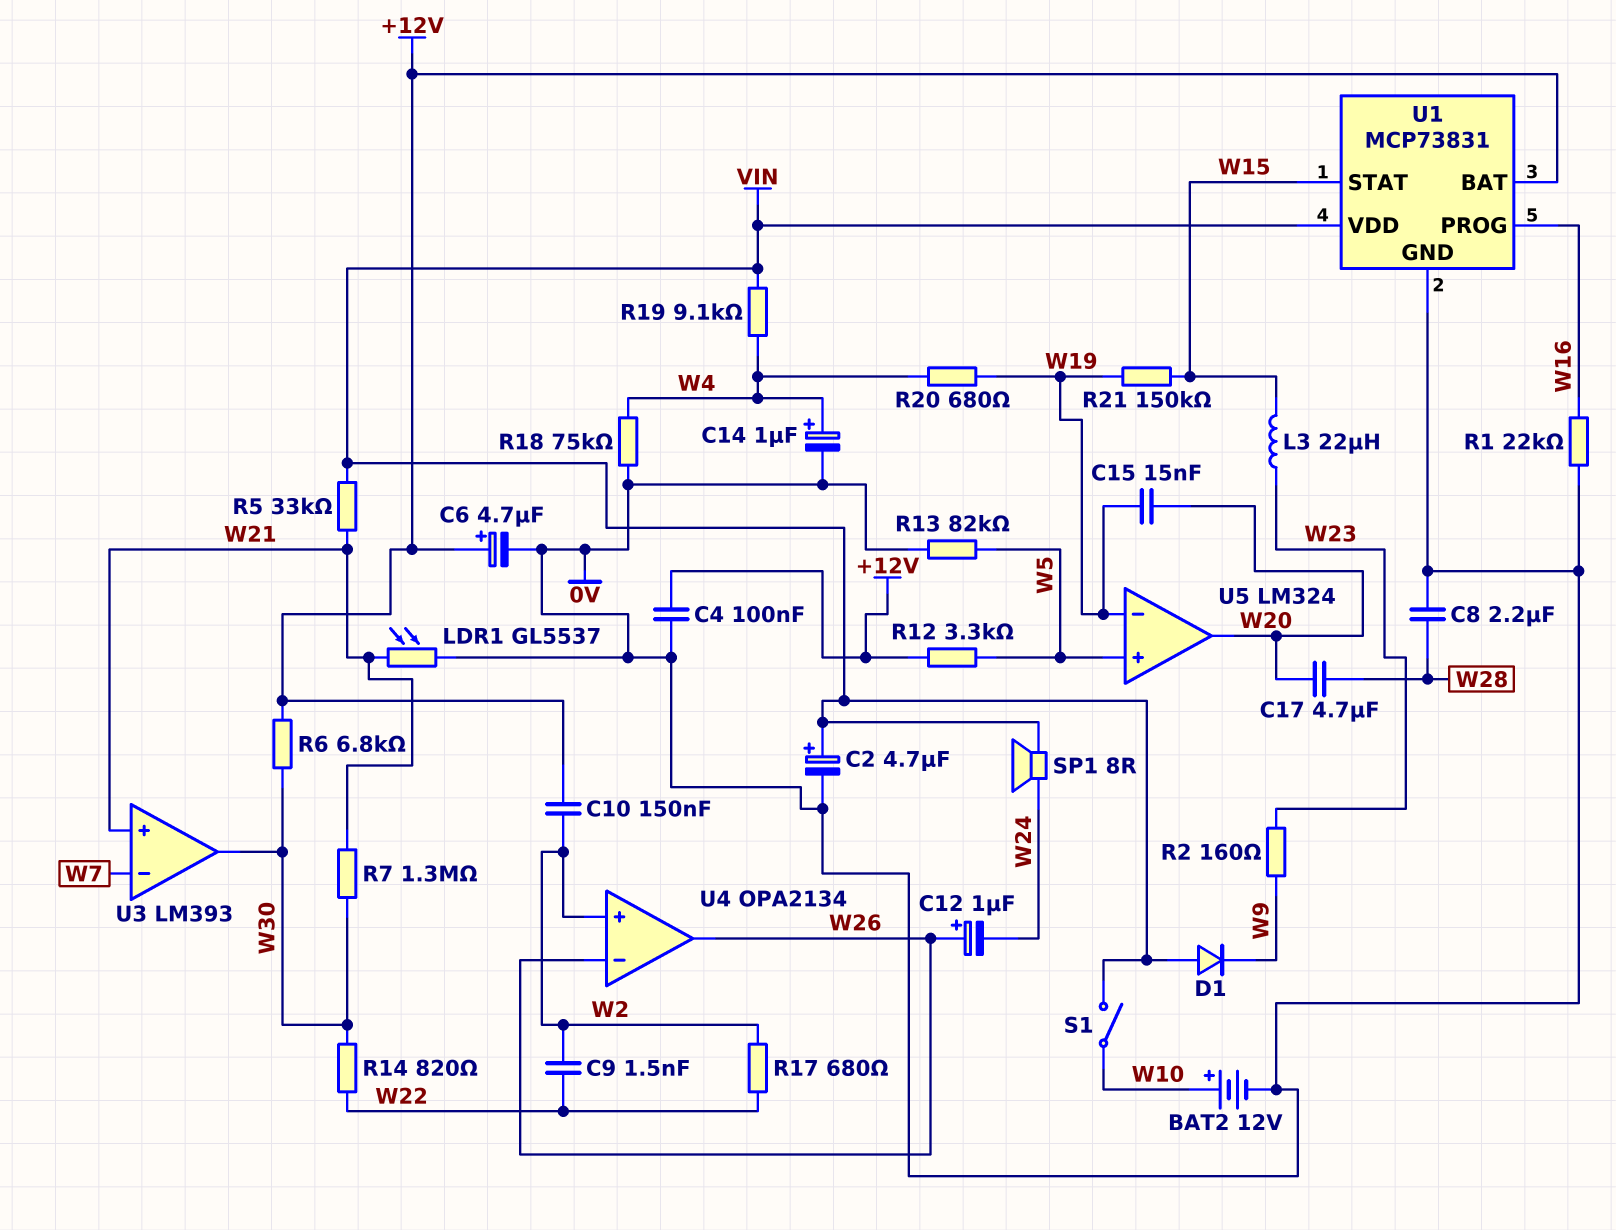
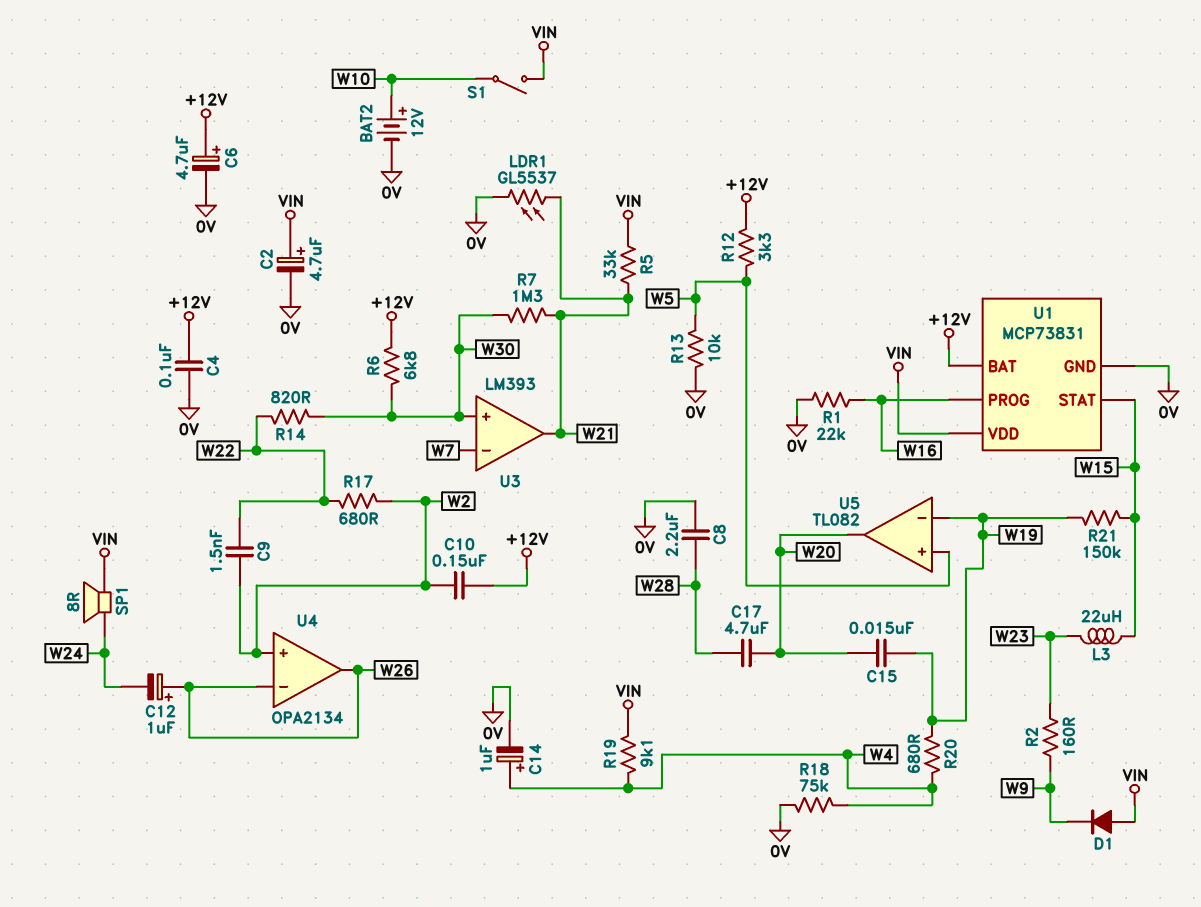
R13: 82k (0V, W5) -> 10k (0V, W5)
U3 pin in+: W21 -> W30
U3 pin out: W30 -> W21
U5: LM324 -> TL082

